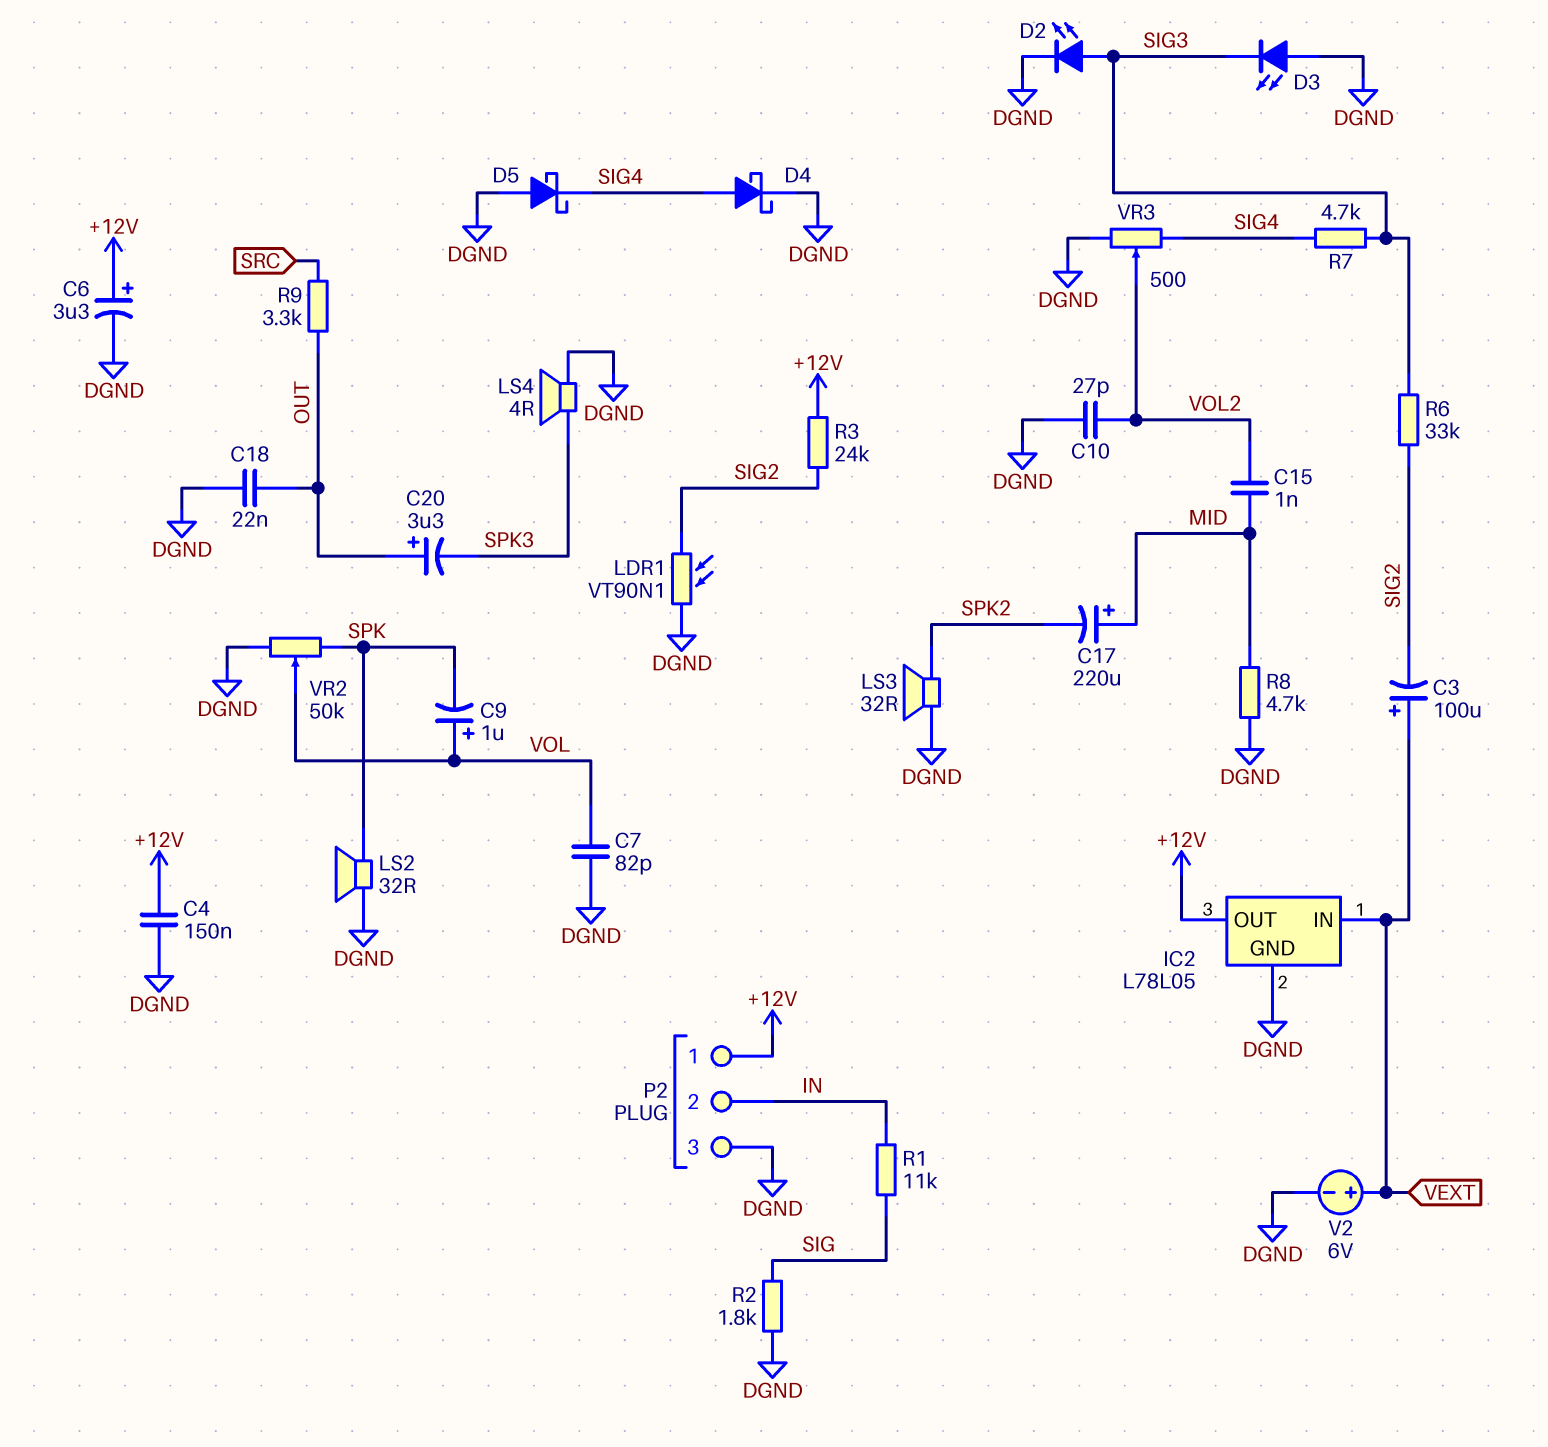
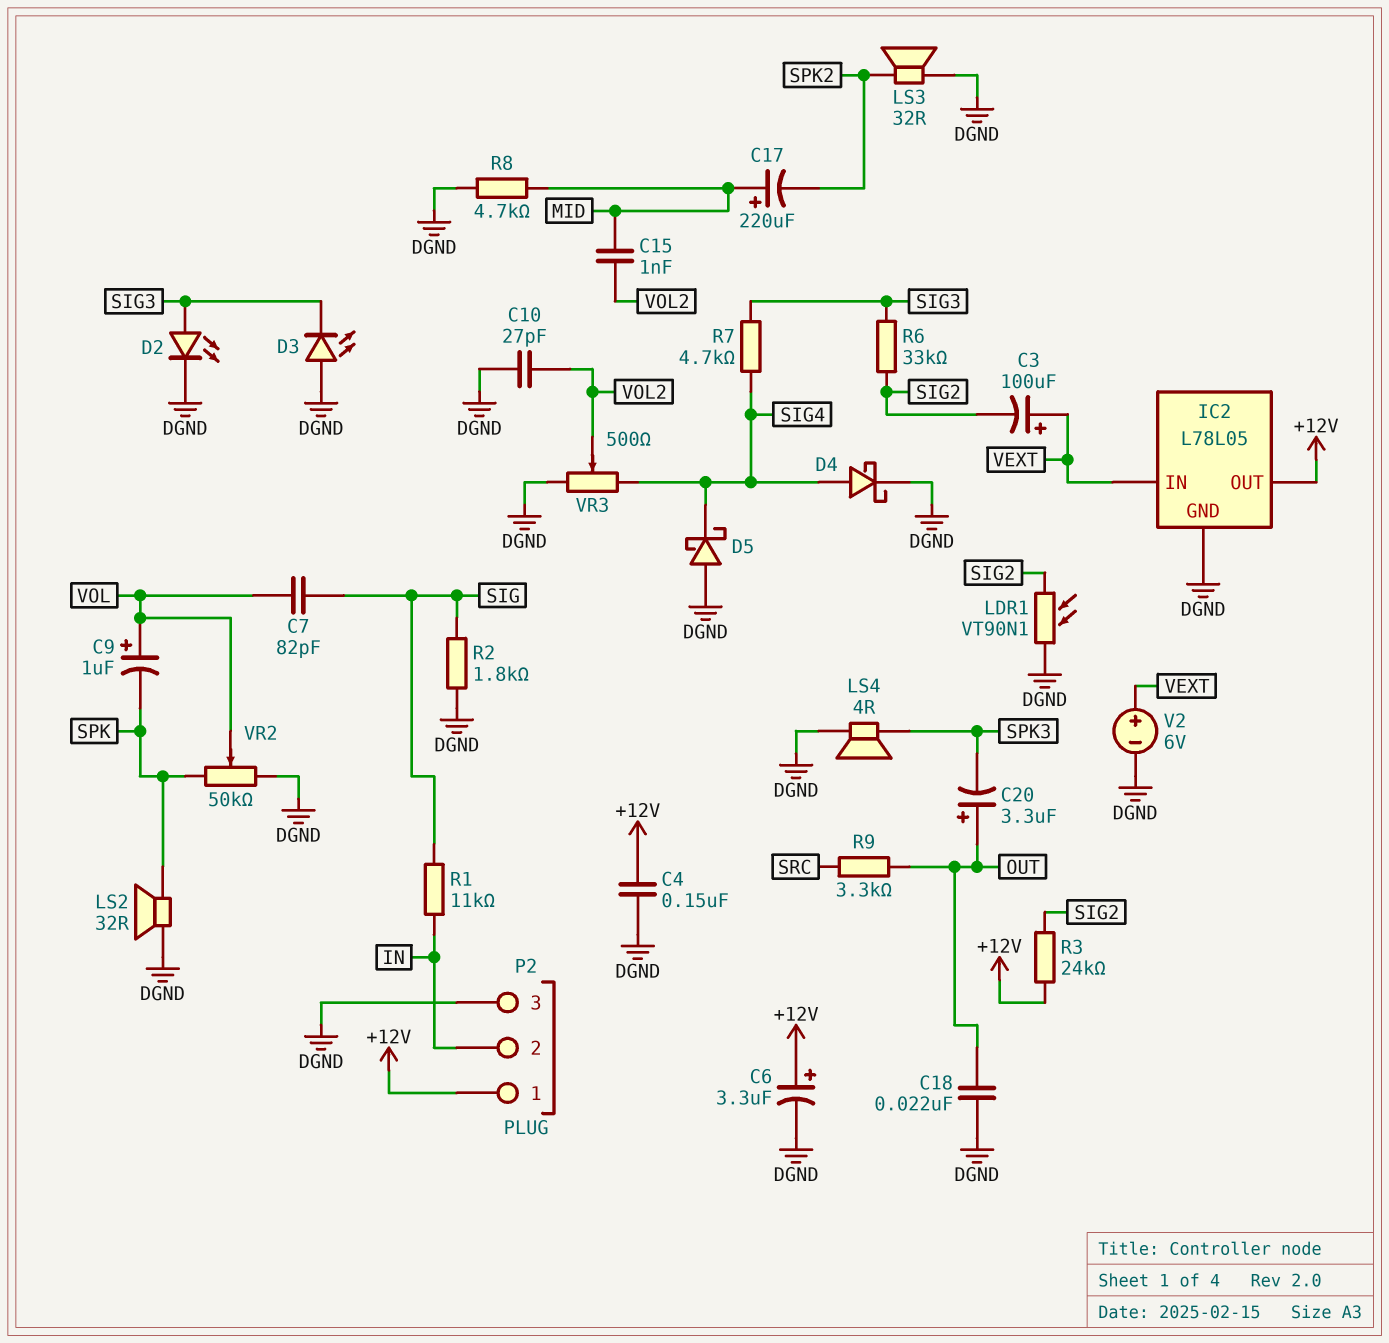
C7: 82pF (DGND, VOL) -> 82pF (SIG, VOL)

